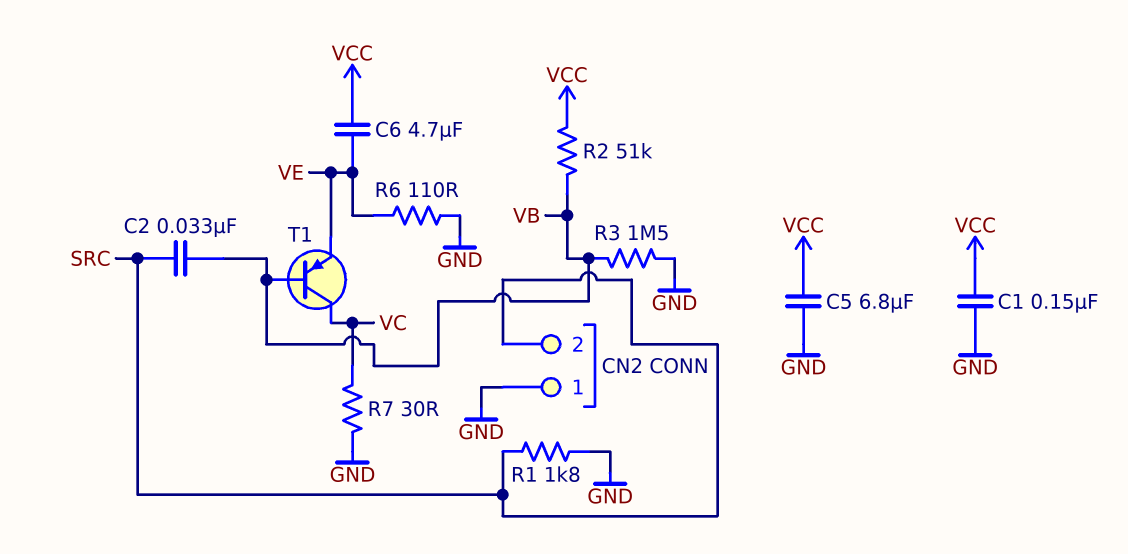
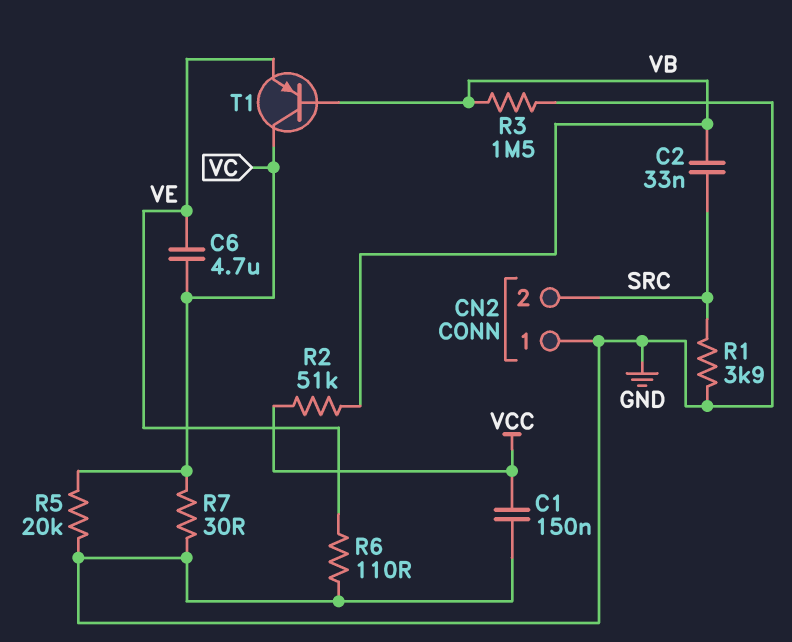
C5: 6.8uF (GND, VCC) -> none
C6: 4.7uF (VCC, VE) -> 4.7uF (VC, VE)
R1: 1.8k (GND, SRC) -> 3.9k (GND, SRC)
R5: none -> 20k (GND, VC)

